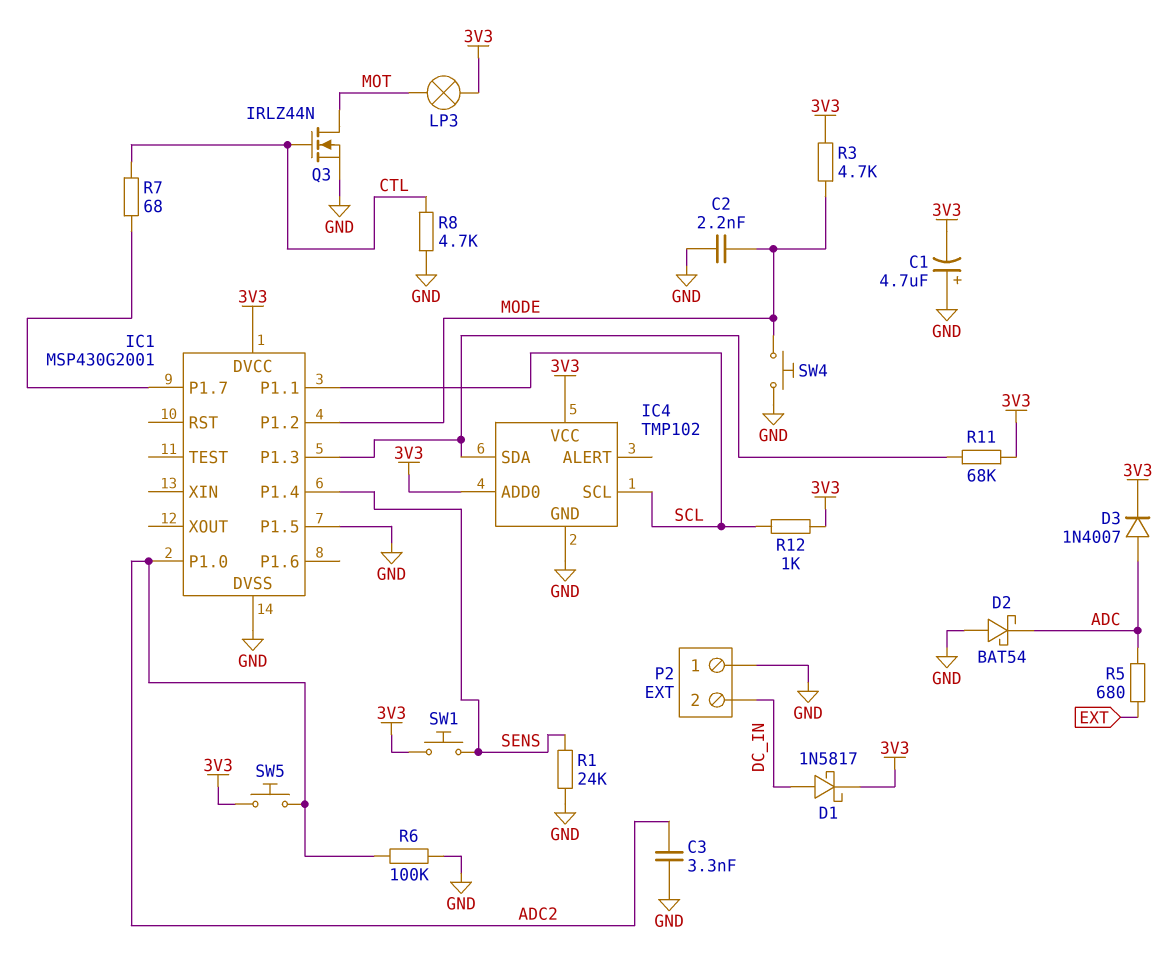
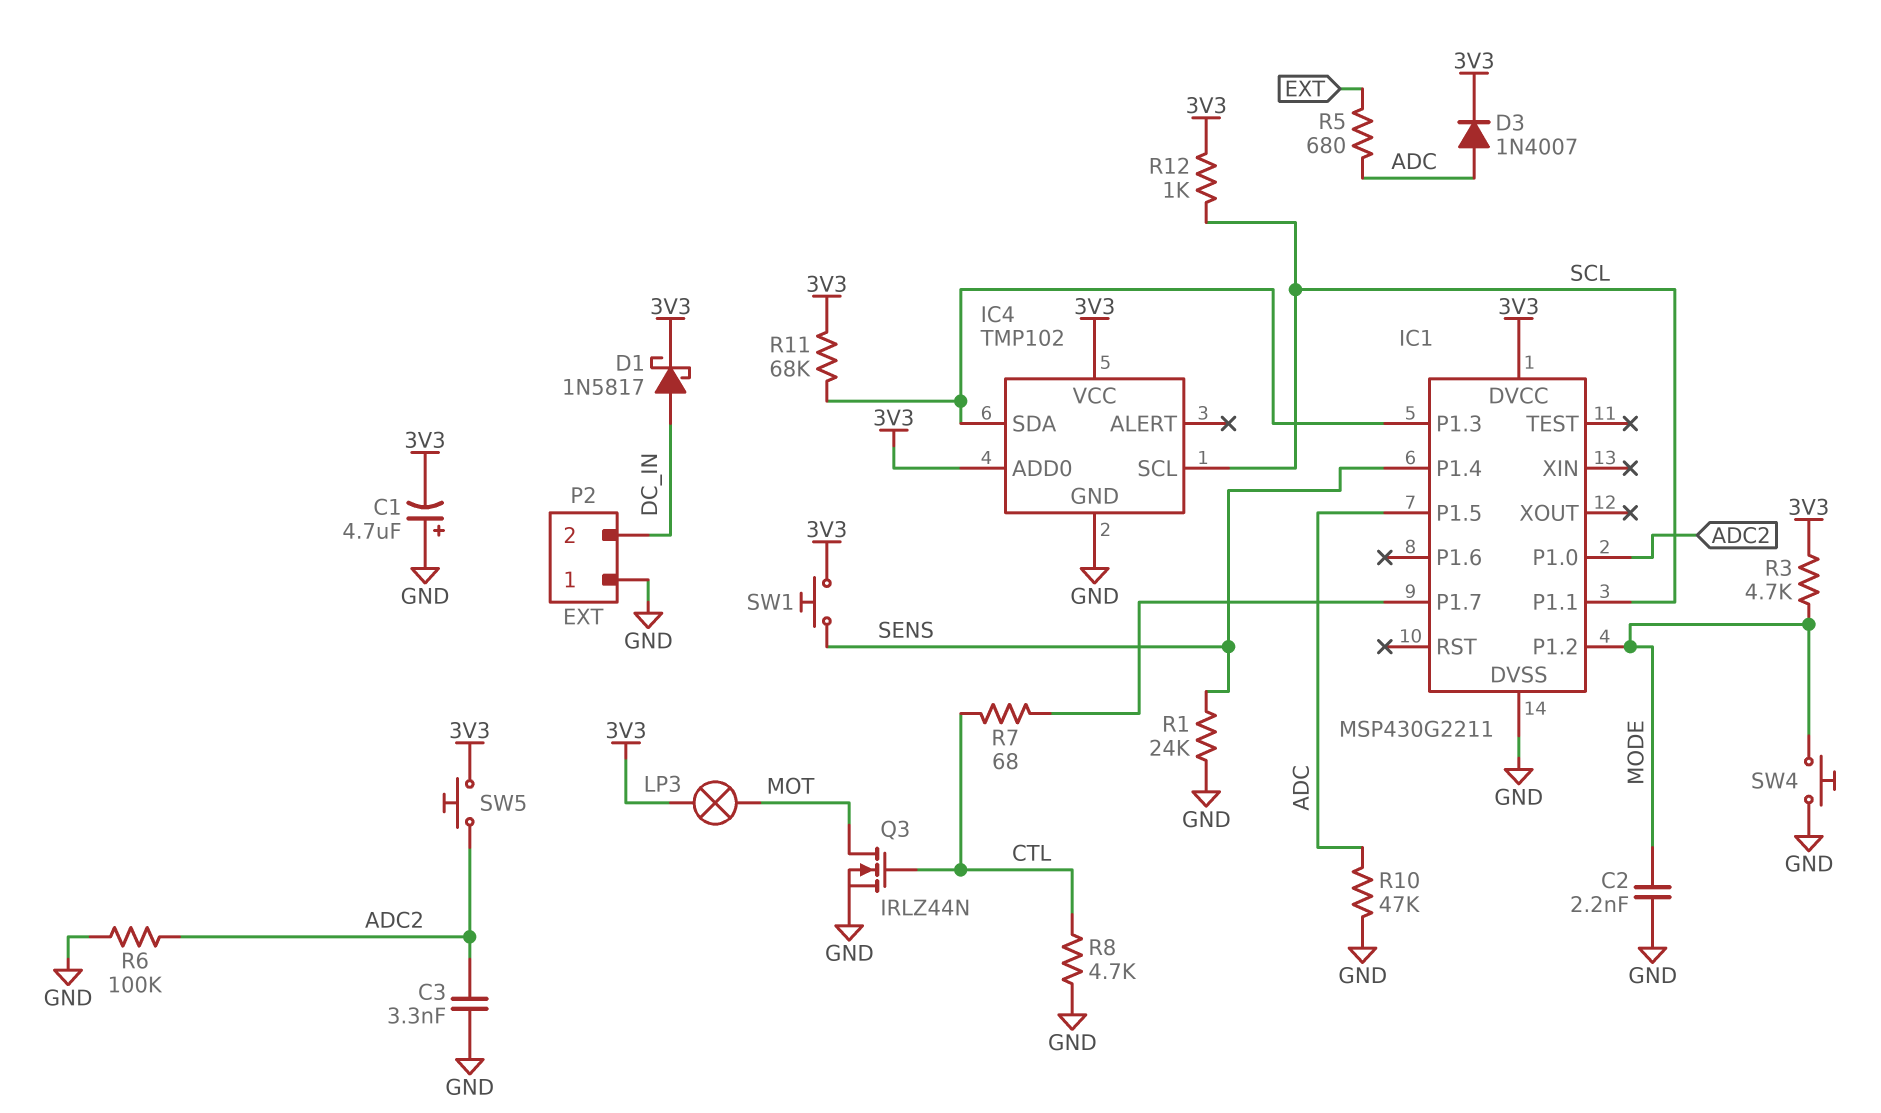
D2: schottky BAT54 (A GND, K ADC) -> none
IC1: MSP430G2001 -> MSP430G2211
IC1 pin P1.5: GND -> ADC
R10: none -> 47k (ADC, GND)

